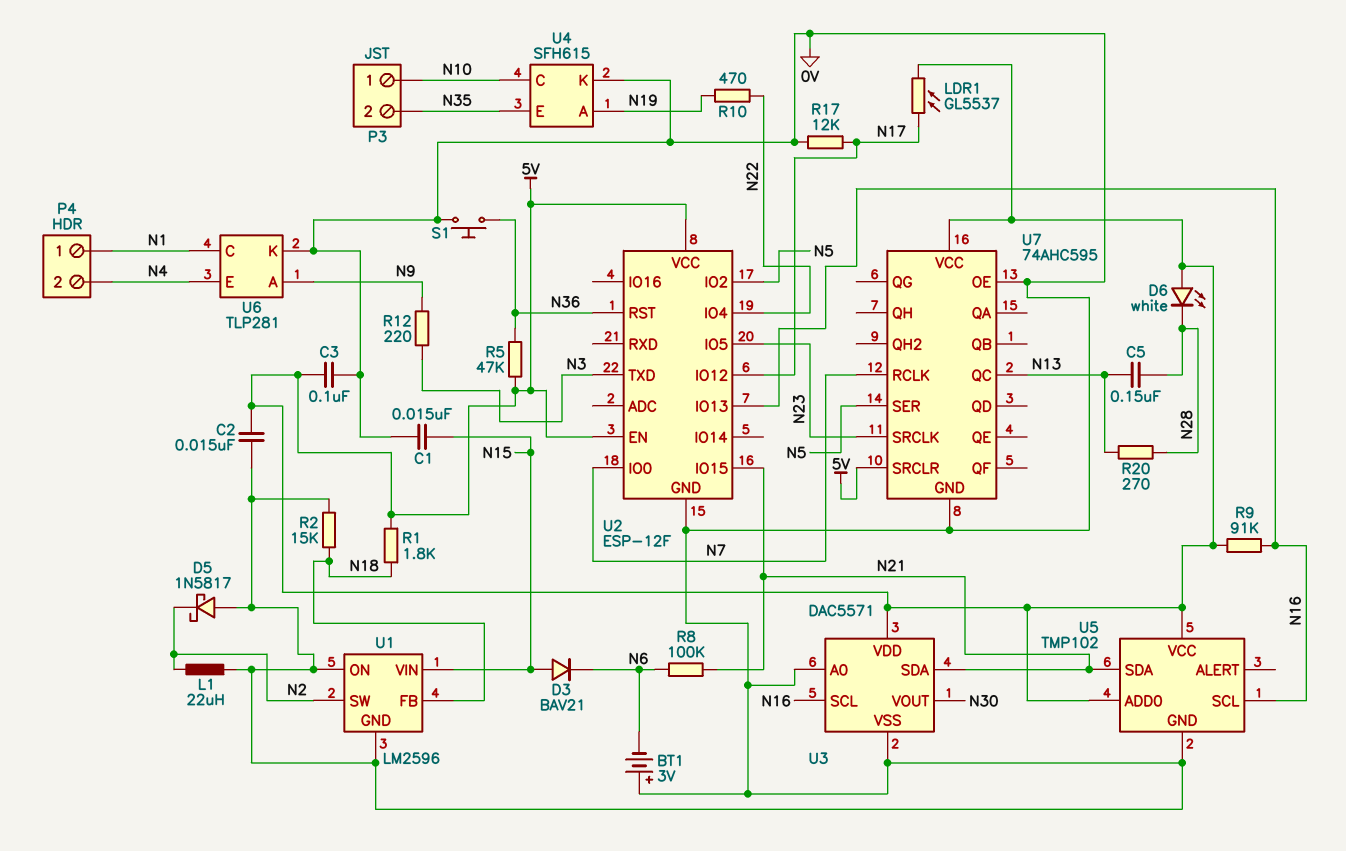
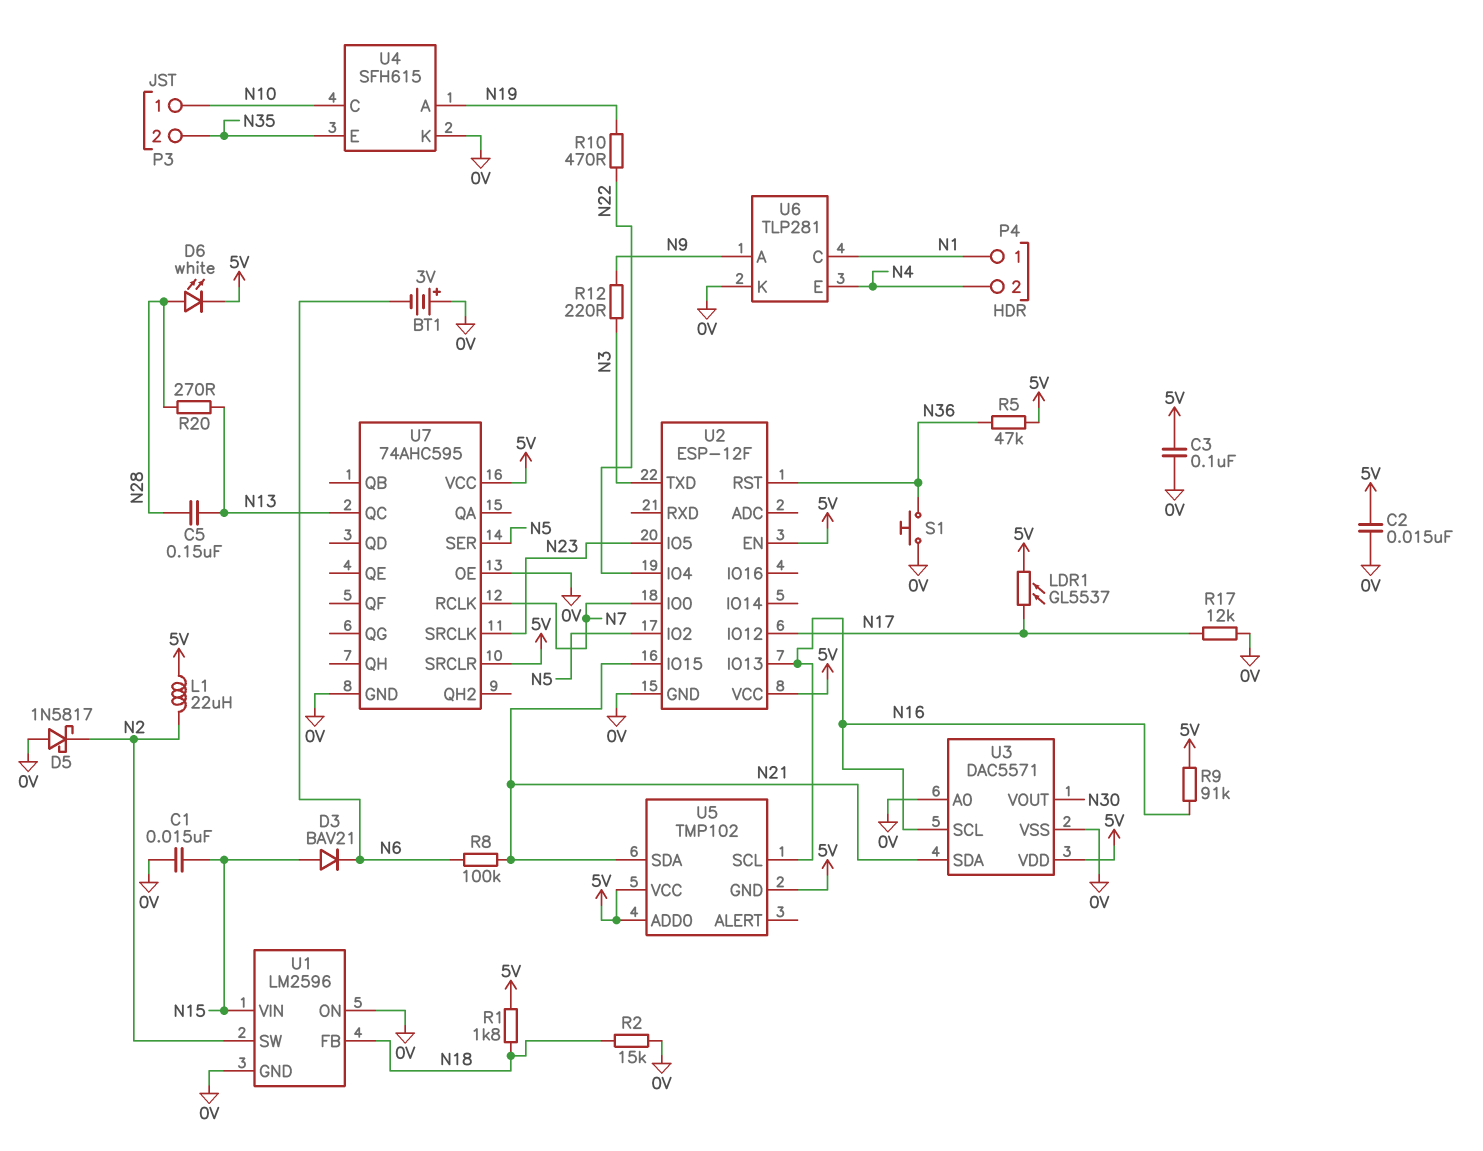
D6: LED white (A 5V, K N28) -> LED white (A N28, K 5V)
L1: 22uH (0V, N2) -> 22uH (5V, N2)
U5 pin GND: 0V -> 5V

